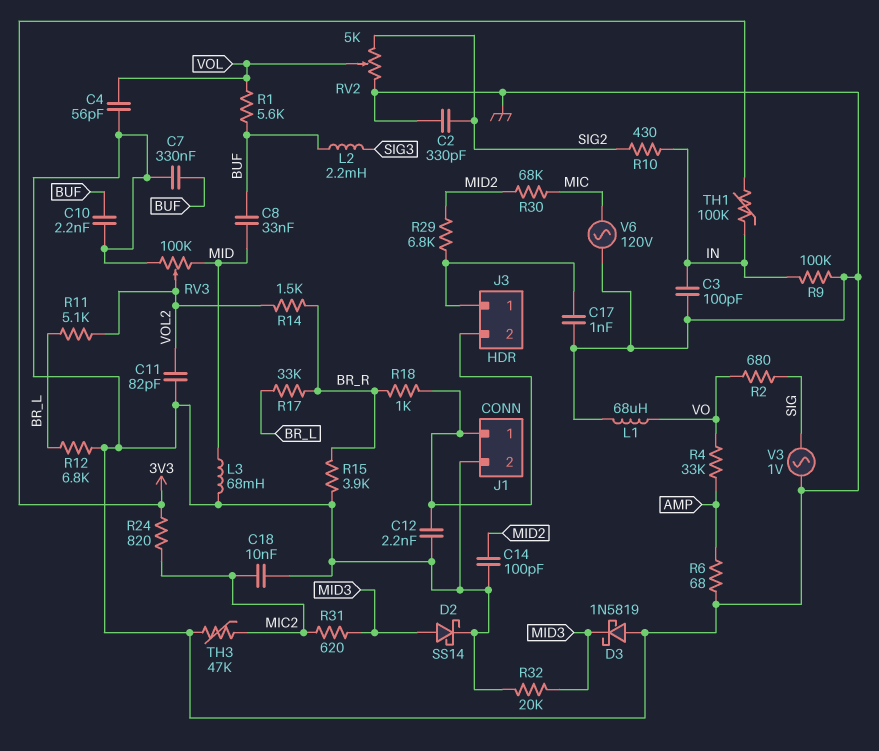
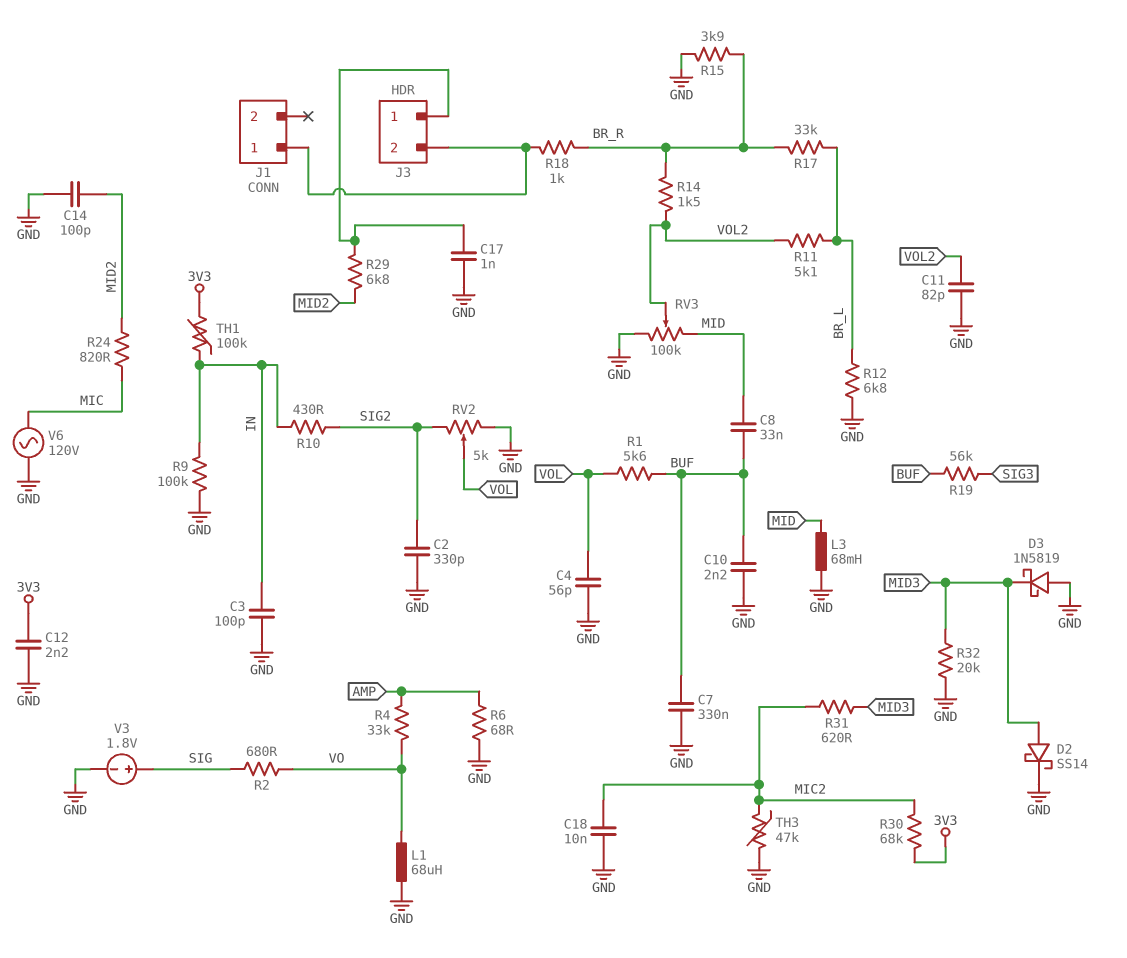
C12: 2.2nF (GND, J1/1) -> 2.2nF (3V3, GND)
J1 pin 2: GND -> none
L2: 2.2mH (BUF, SIG3) -> none
R19: none -> 56k (BUF, SIG3)
R24: 820 (3V3, MIC2) -> 820 (MIC, MID2)
R30: 68k (MIC, MID2) -> 68k (3V3, MIC2)
V3: AC 1V (GND, SIG) -> 1.8V (plus SIG, minus GND)

